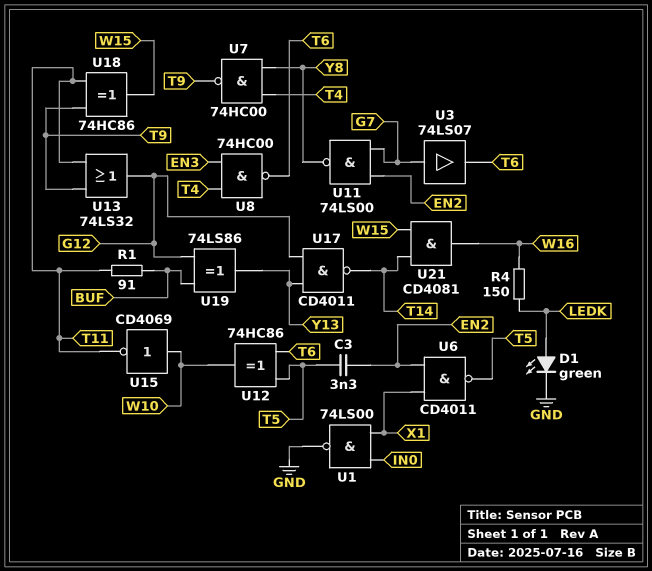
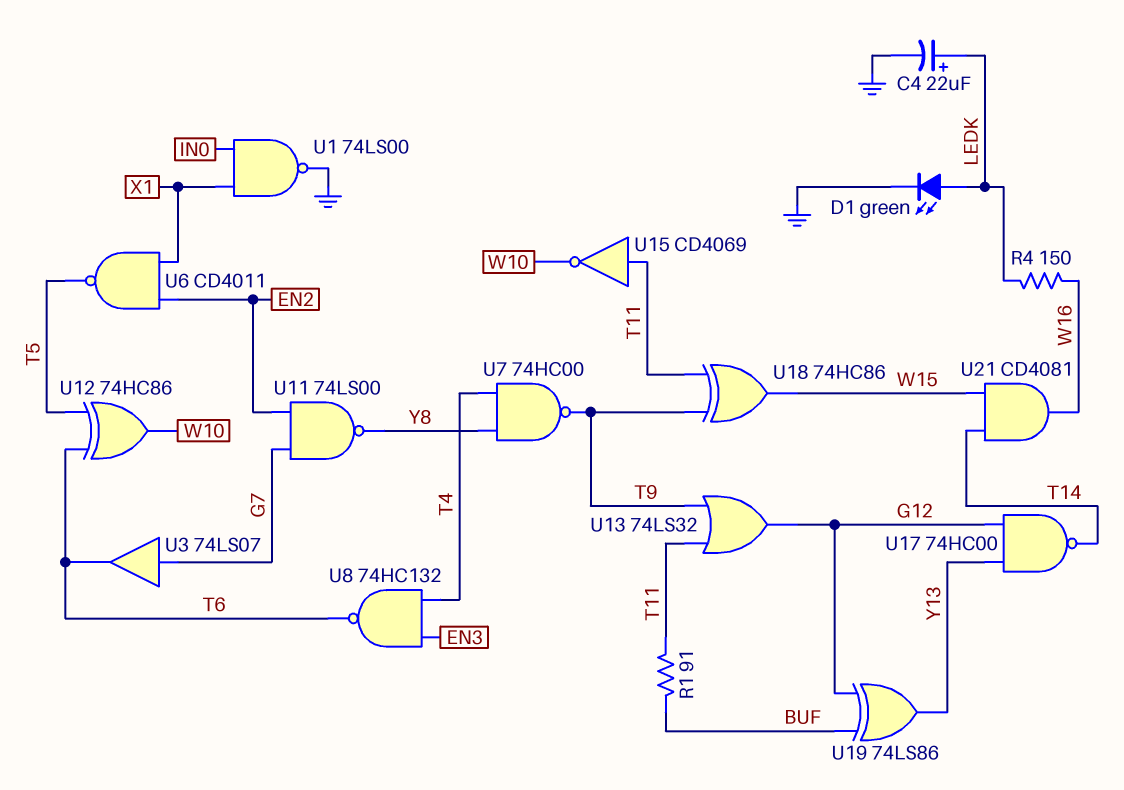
C3: 3.3nF (EN2, T5) -> none
C4: none -> 22uF (plus LEDK, minus GND)
U8: NAND 74HC00 (in EN3, in T4, out T6) -> NAND 74HC132 (in EN3, in T4, out T6)
U15: NOT CD4069 (in W10, out T11) -> NOT CD4069 (in T11, out W10)
U17: NAND CD4011 (in G12, in Y13, out T14) -> NAND 74HC00 (in G12, in Y13, out T14)

